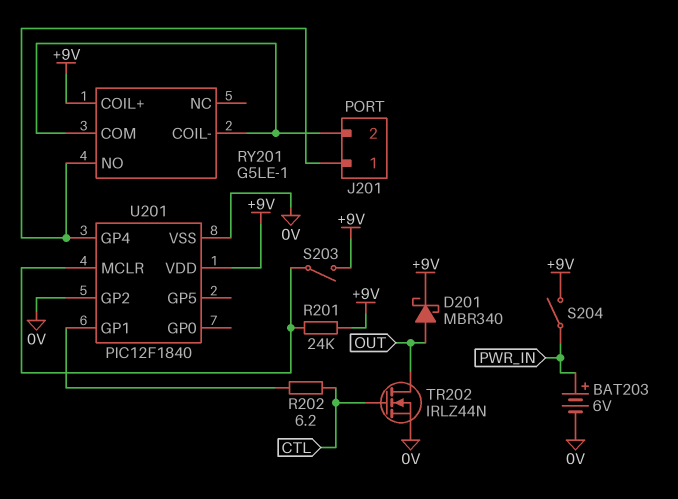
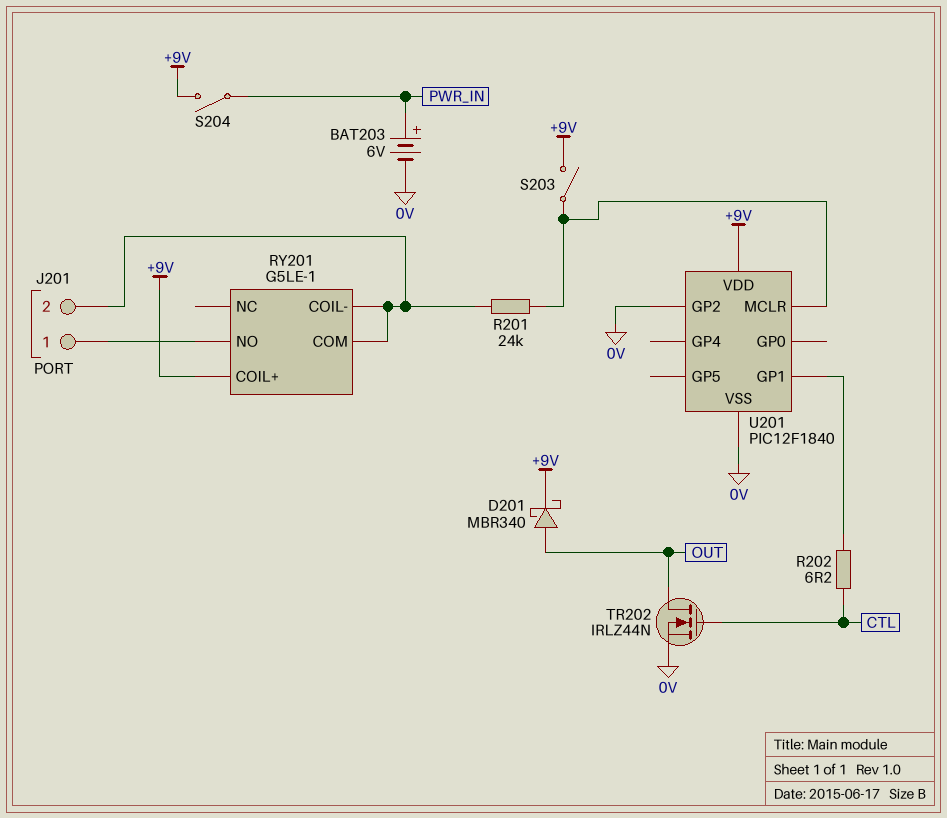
R201: 24k (+9V, U201/MCLR) -> 24k (J201/2, U201/MCLR)
U201 pin GP4: J201/1 -> none

